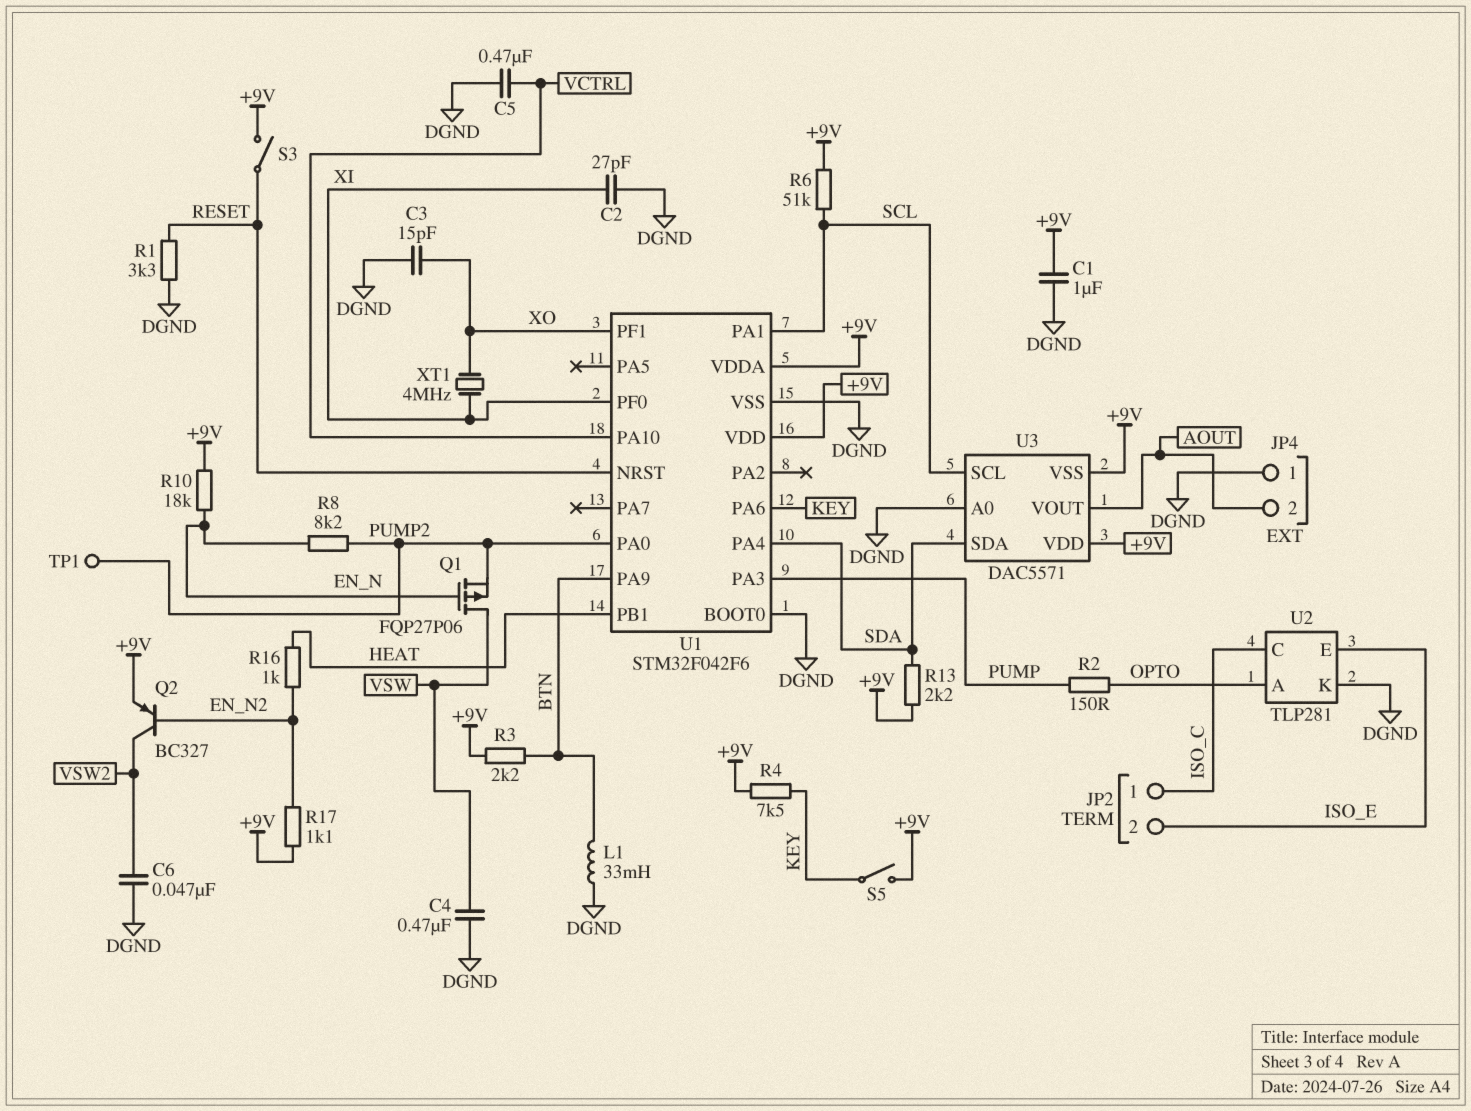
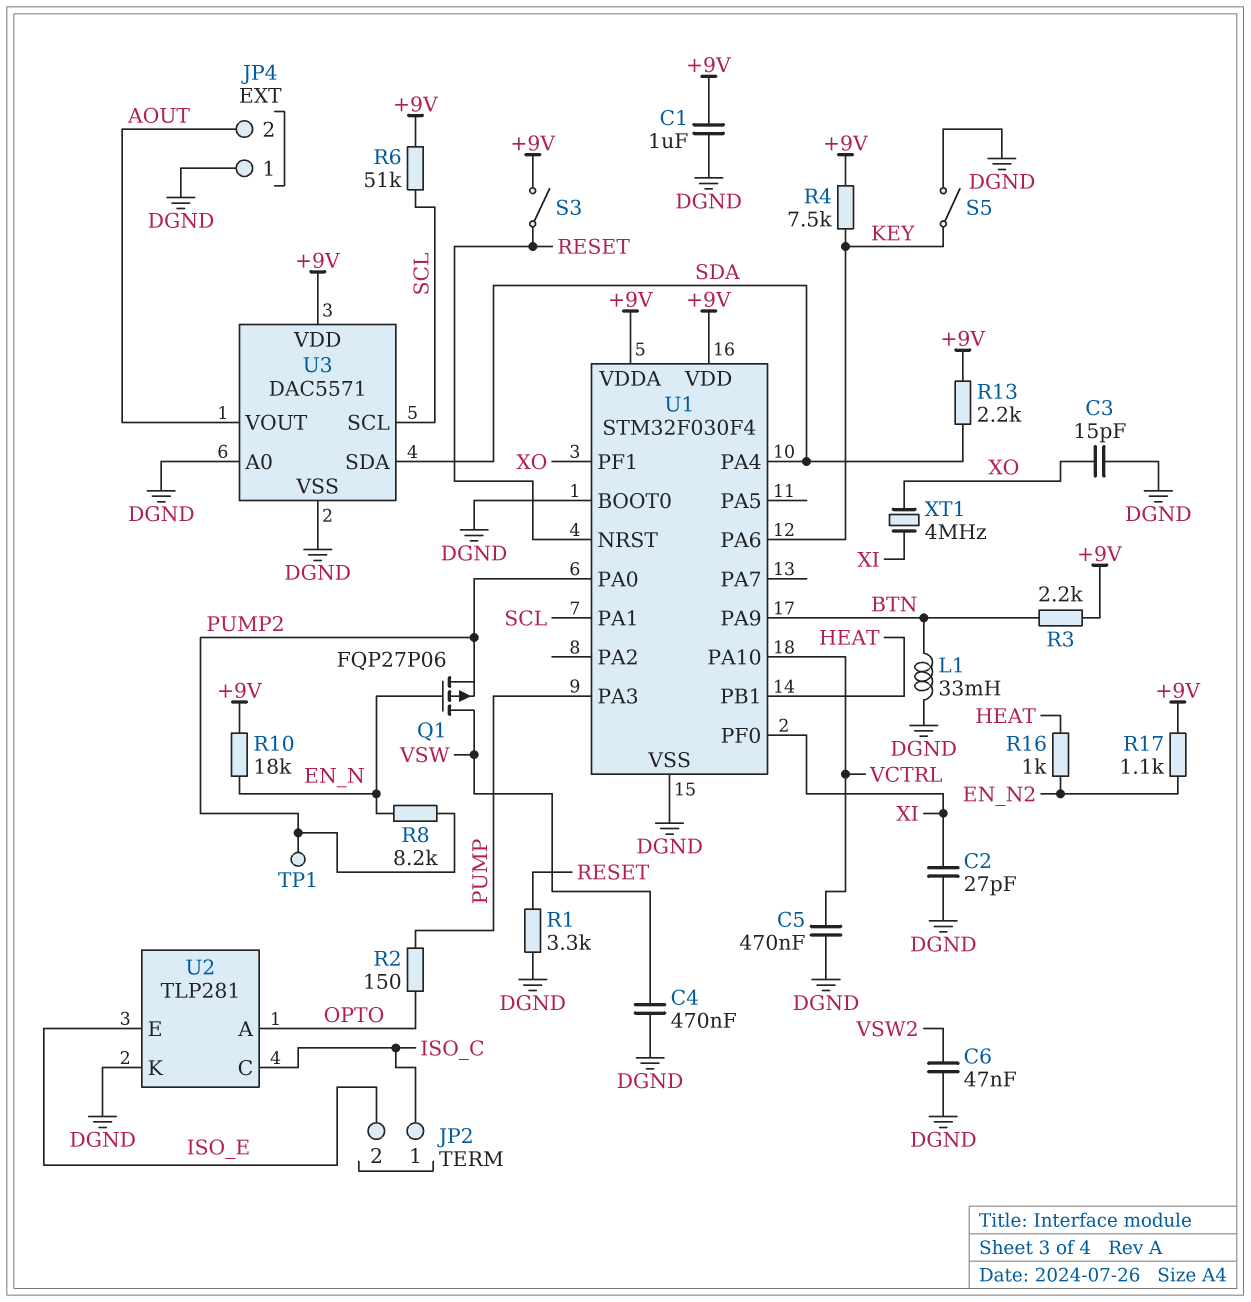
Q2: PNP BC327 (B EN_N2, C VSW2, E +9V) -> none
S5: switch (+9V, KEY) -> switch (DGND, KEY)
U1: STM32F042F6 -> STM32F030F4
U3 pin VSS: +9V -> DGND

